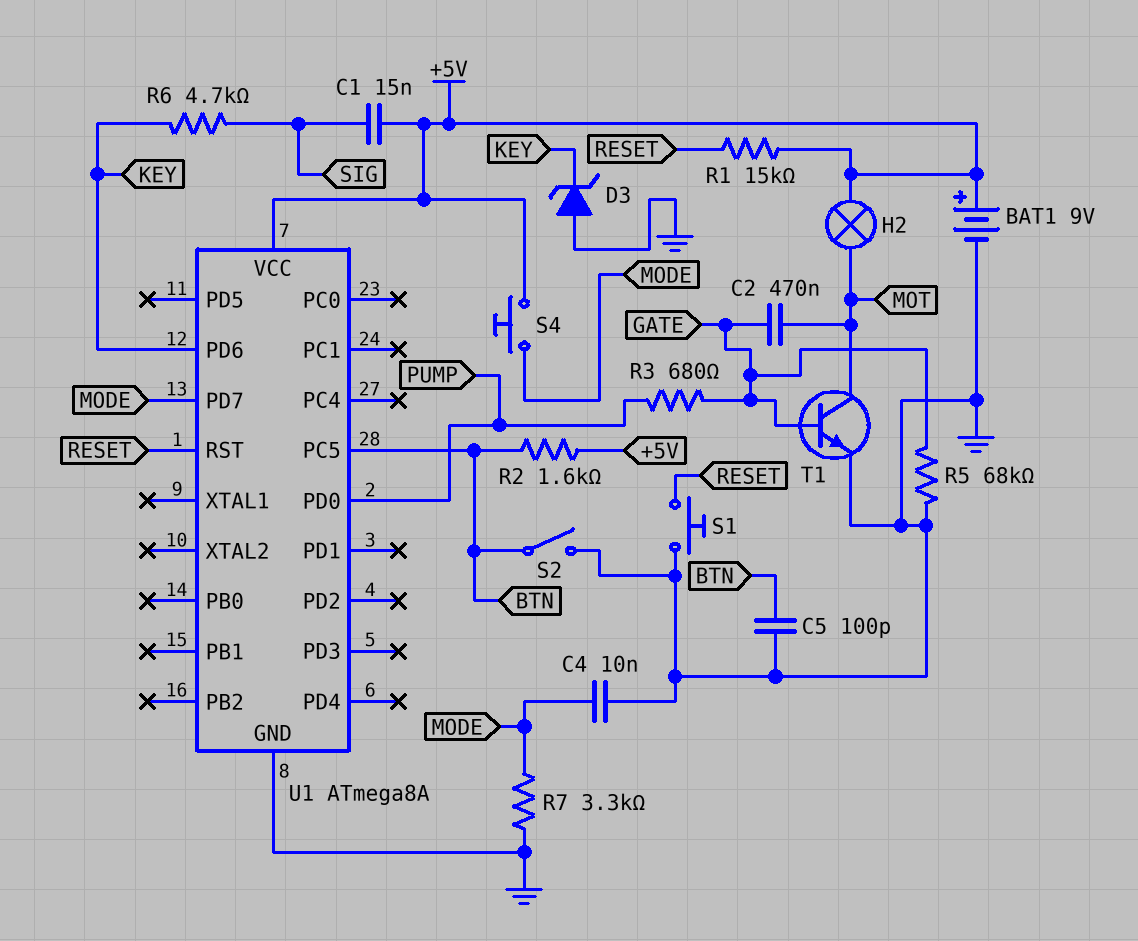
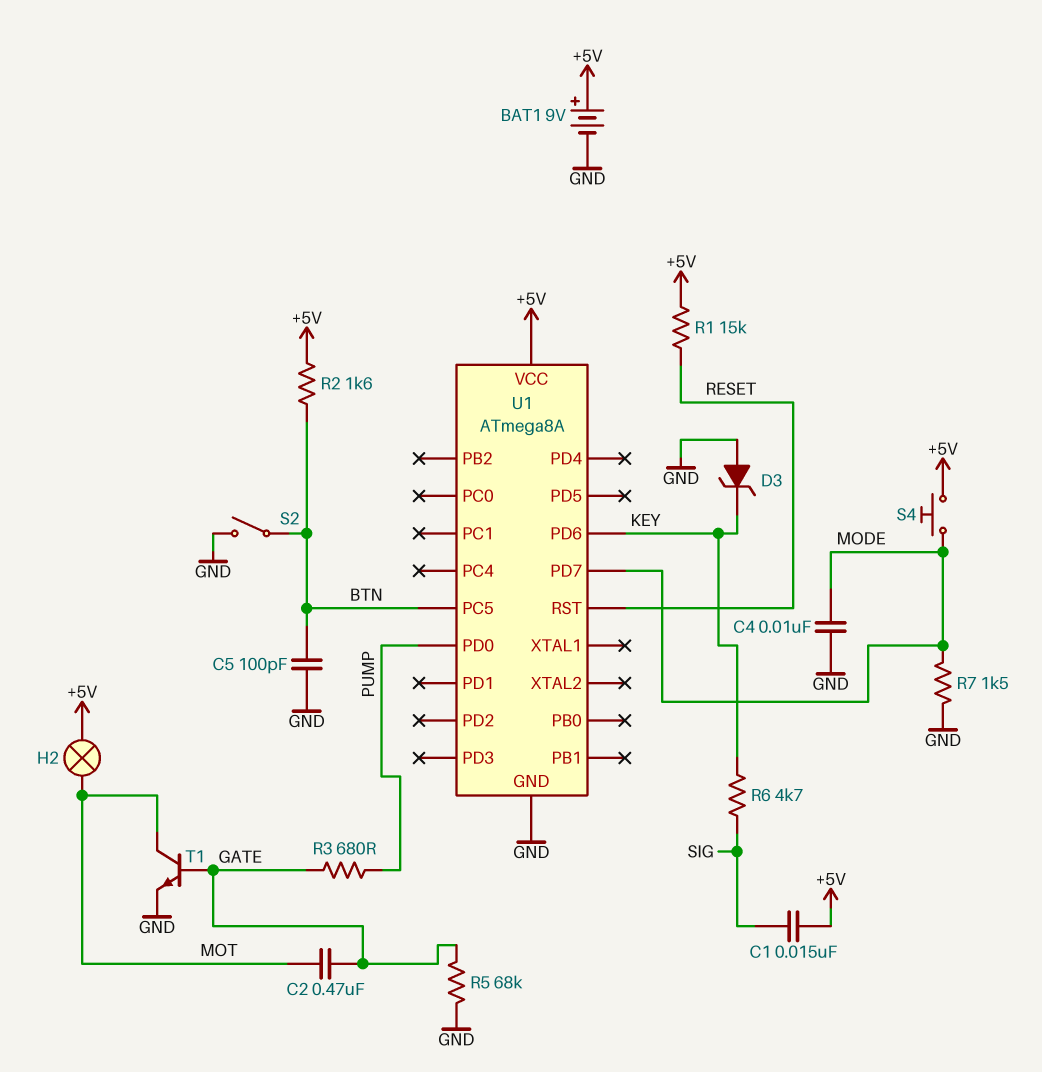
R7: 3.3k (GND, MODE) -> 1.5k (GND, MODE)
S1: button (GND, RESET) -> none

